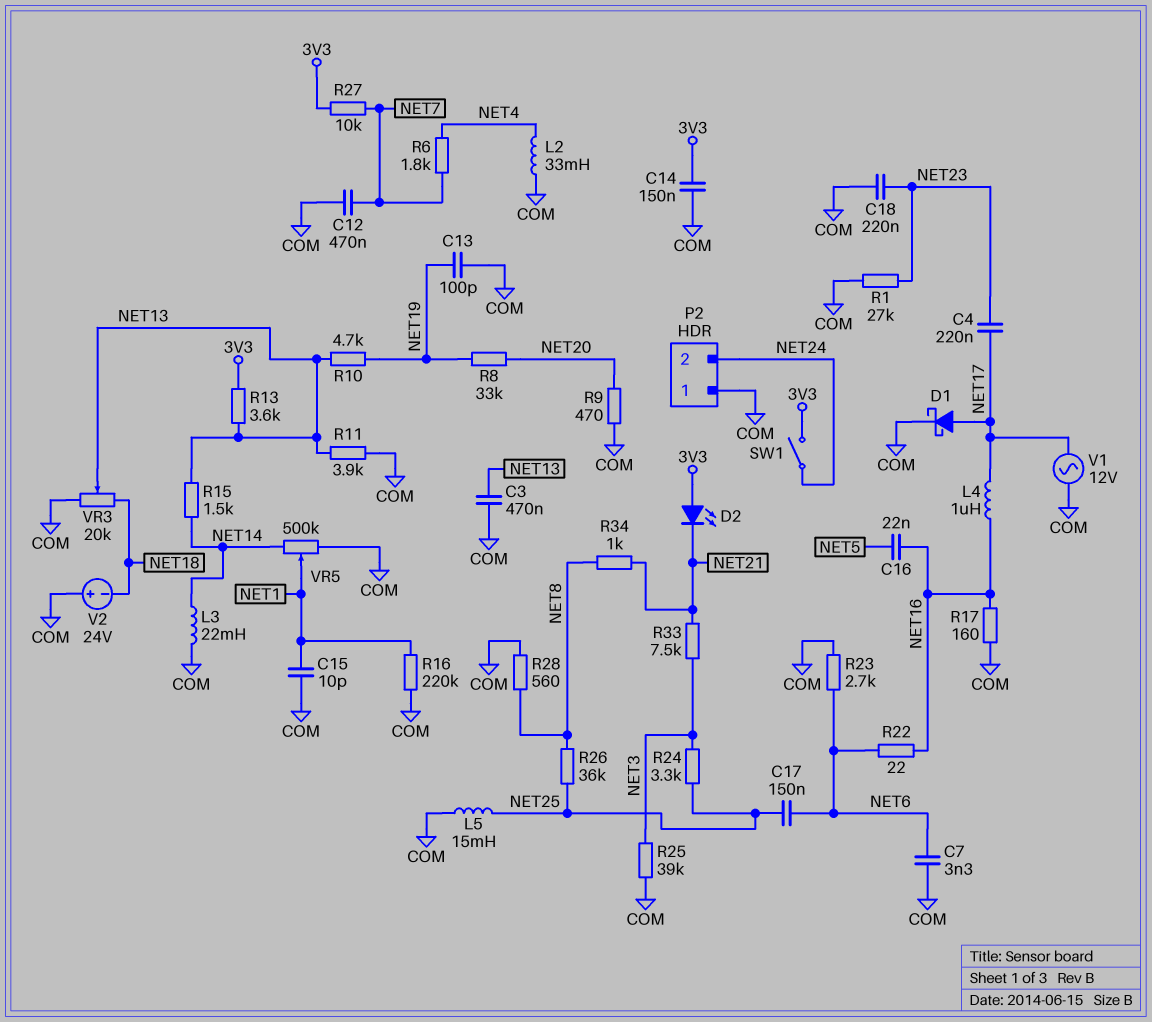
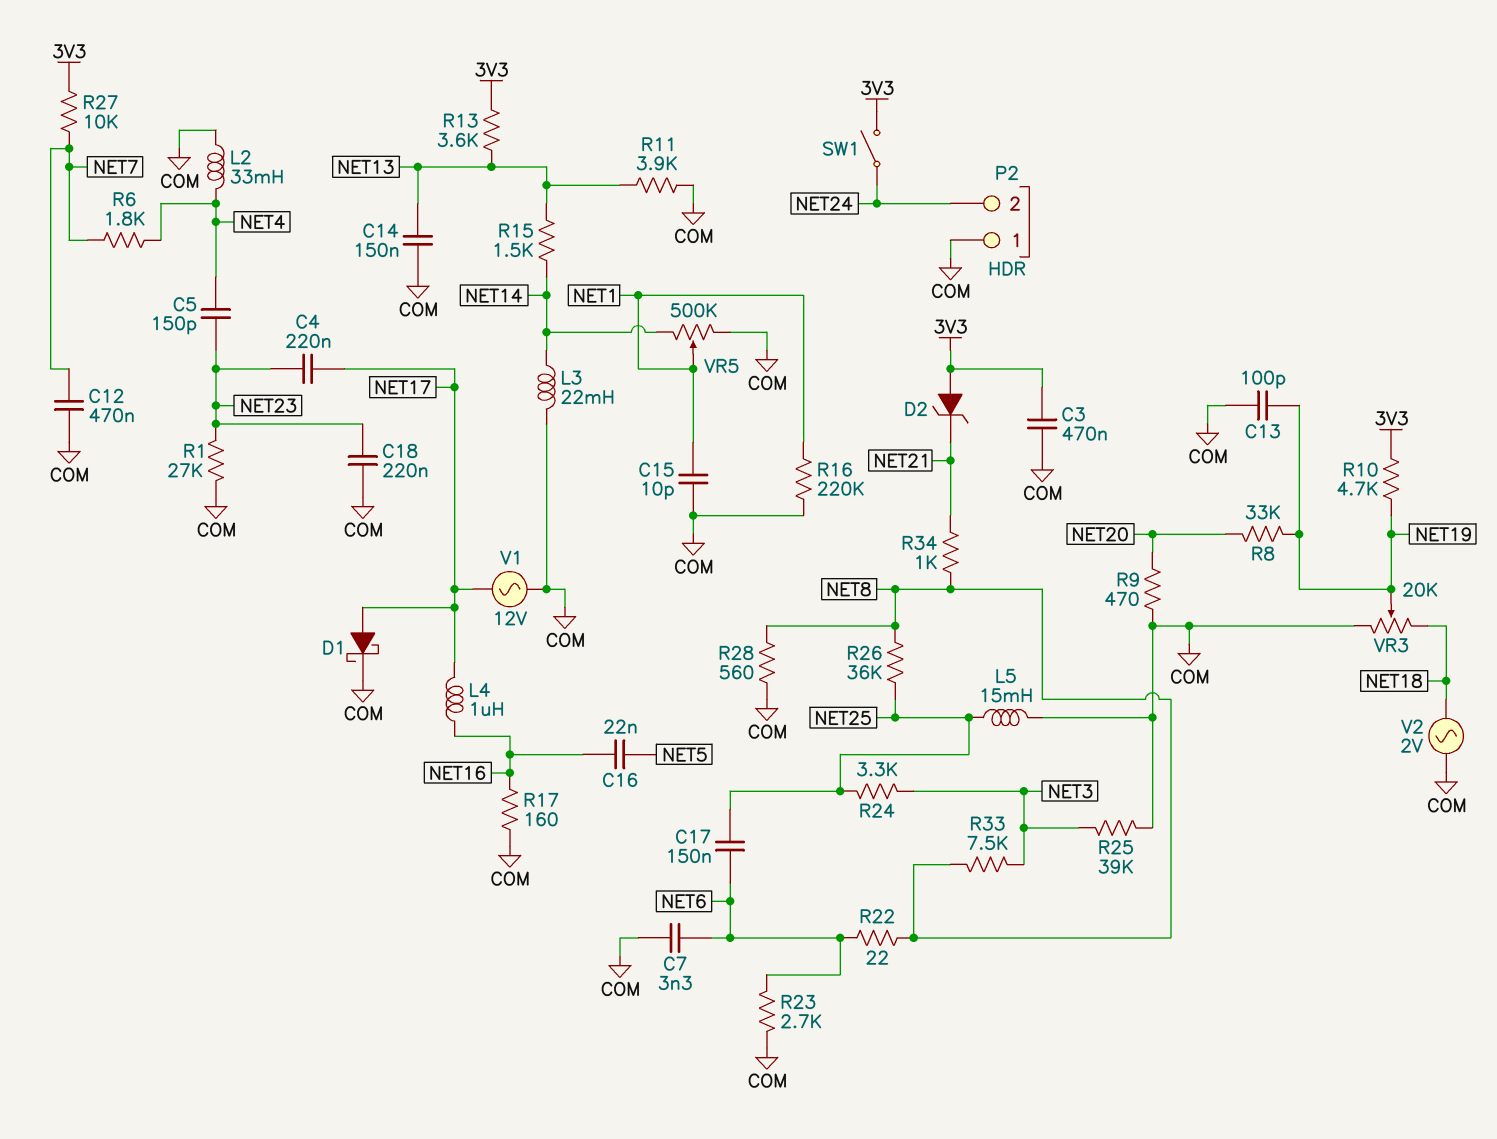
C3: 470nF (COM, NET13) -> 470nF (3V3, COM)
C5: none -> 150pF (NET4, NET23)
C14: 150nF (3V3, COM) -> 150nF (COM, NET13)
D2: LED (A 3V3, K NET21) -> zener (A 3V3, K NET21)
R10: 4.7k (NET13, NET19) -> 4.7k (3V3, NET19)
R22: 22 (NET6, NET16) -> 22 (NET6, NET8)
R33: 7.5k (NET3, NET21) -> 7.5k (NET3, NET8)
V2: 24V (plus COM, minus NET18) -> AC 2V (COM, NET18)
VR3: 20k (COM, NET18, wiper NET13) -> 20k (COM, NET18, wiper NET19)

